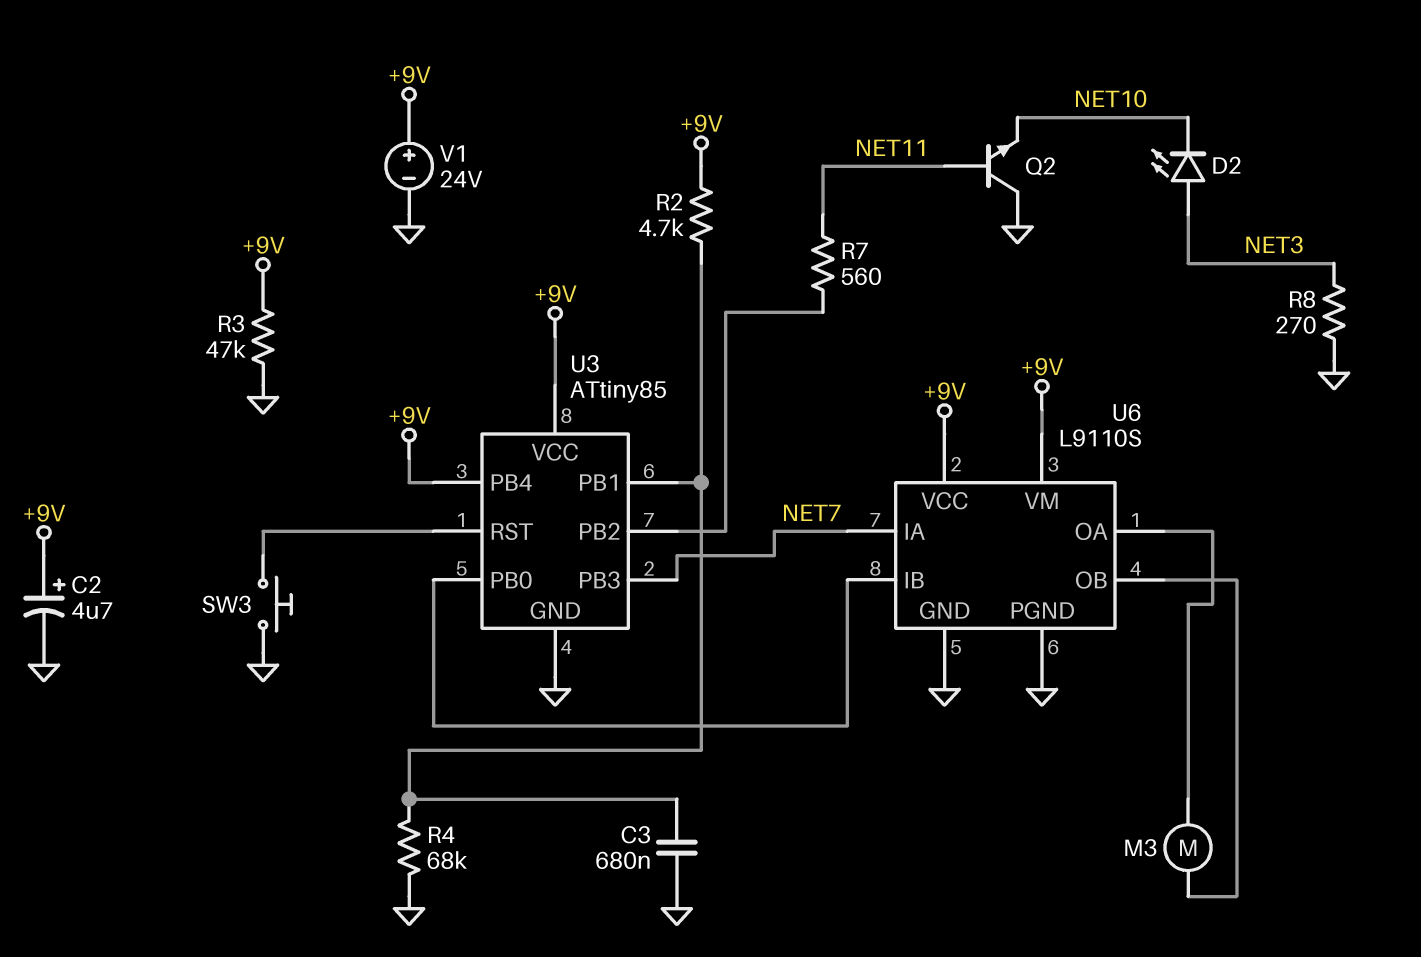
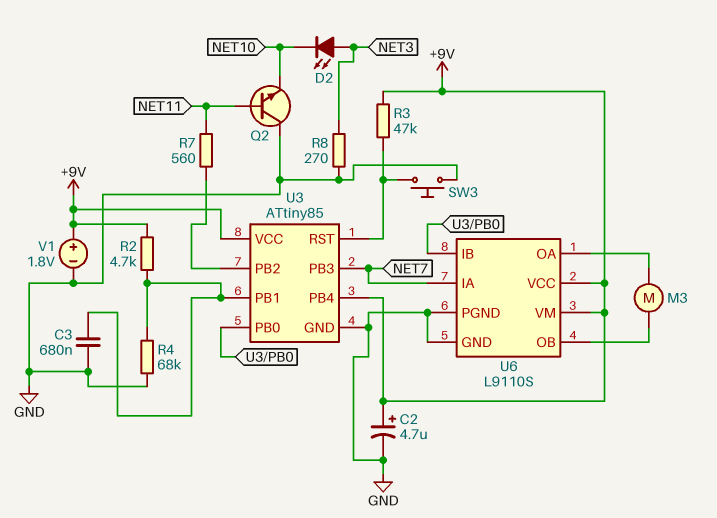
R3: 47k (+9V, GND) -> 47k (+9V, U3/RST)
V1: 24V (plus +9V, minus GND) -> 1.8V (plus +9V, minus GND)

